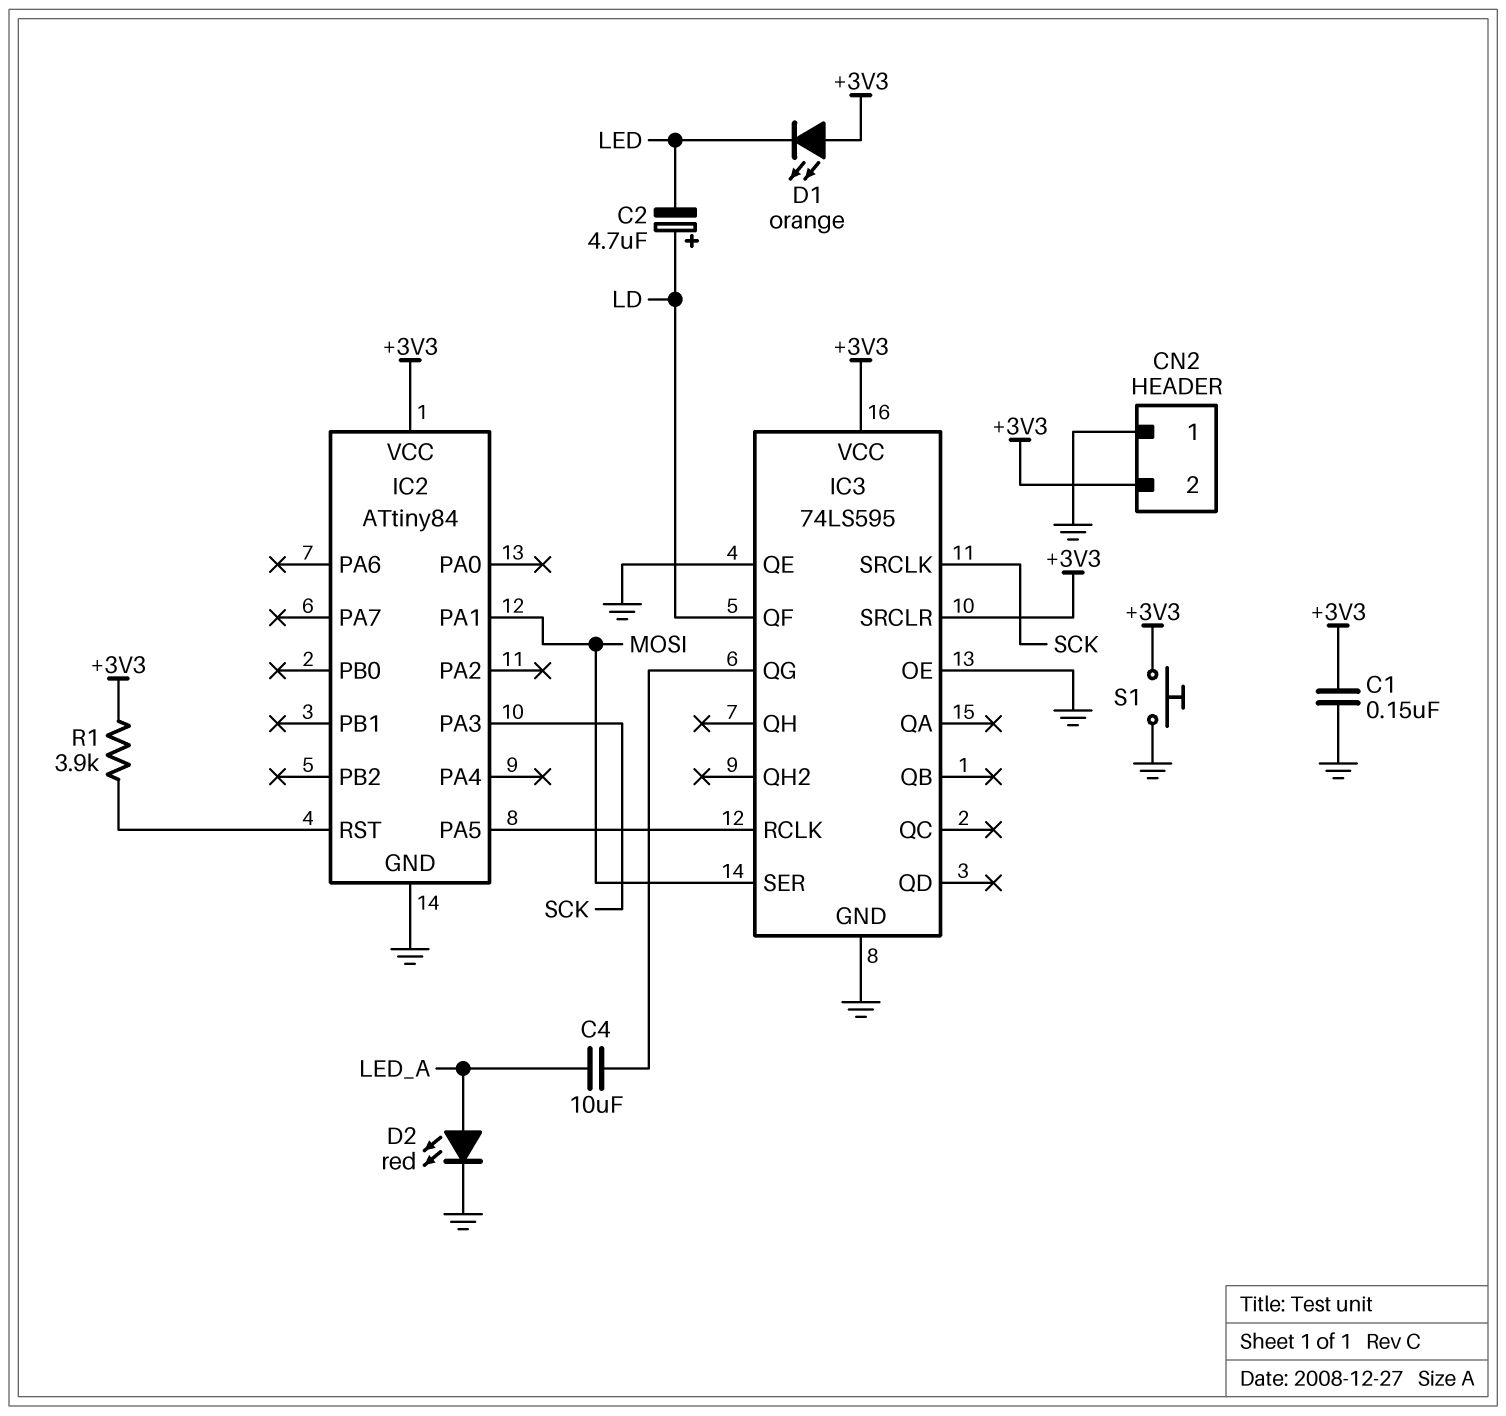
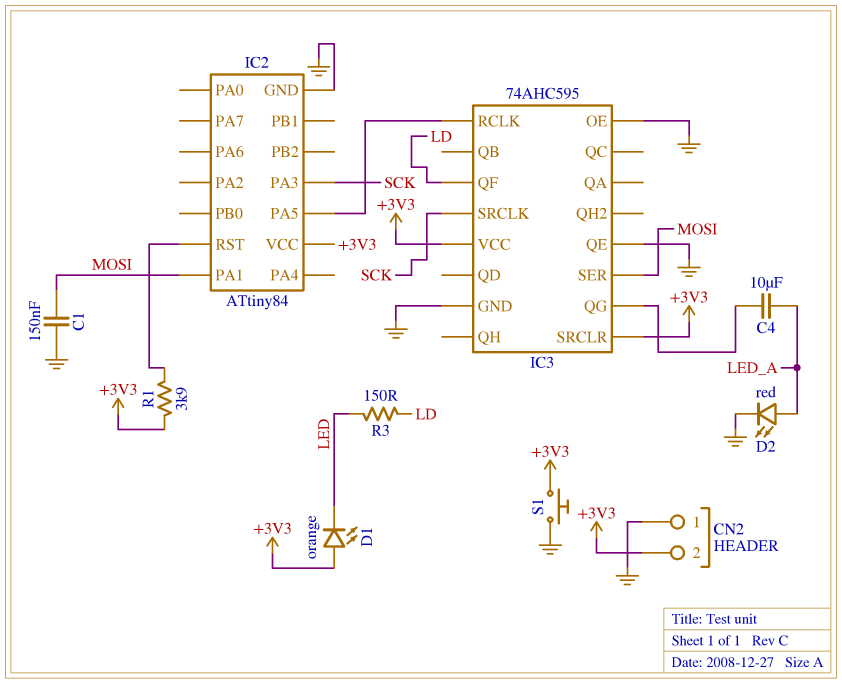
C1: 150nF (+3V3, GND) -> 150nF (GND, MOSI)
C2: 4.7uF (plus LD, minus LED) -> none
IC3: 74LS595 -> 74AHC595
R3: none -> 150 (LD, LED)

